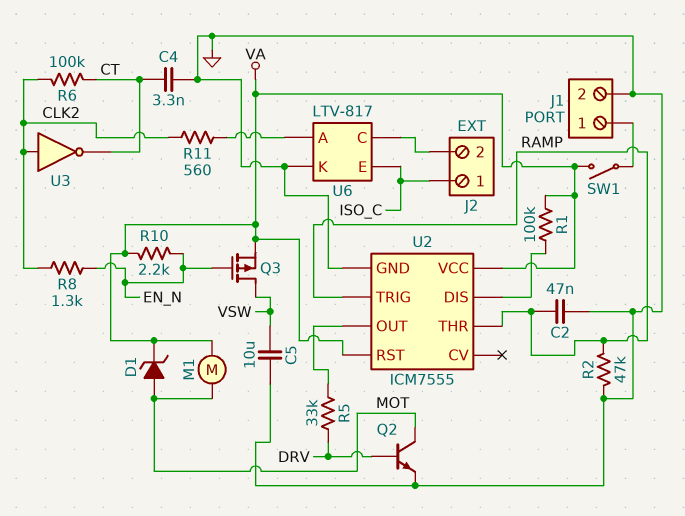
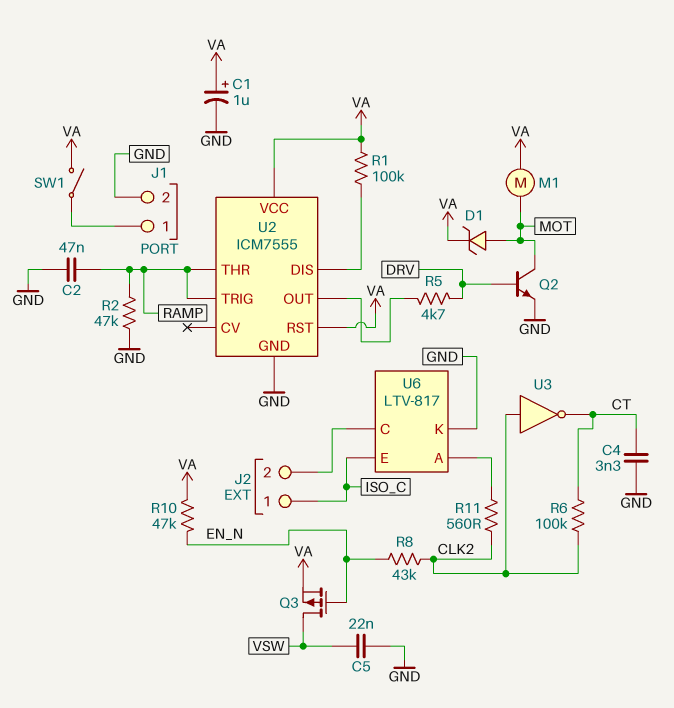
C1: none -> 1uF (plus VA, minus GND)
C5: 10uF (GND, VSW) -> 22nF (GND, VSW)
R5: 33k (DRV, U2/OUT) -> 4.7k (DRV, U2/OUT)
R8: 1.3k (CLK2, EN_N) -> 43k (CLK2, EN_N)
R10: 2.2k (EN_N, VA) -> 47k (EN_N, VA)

